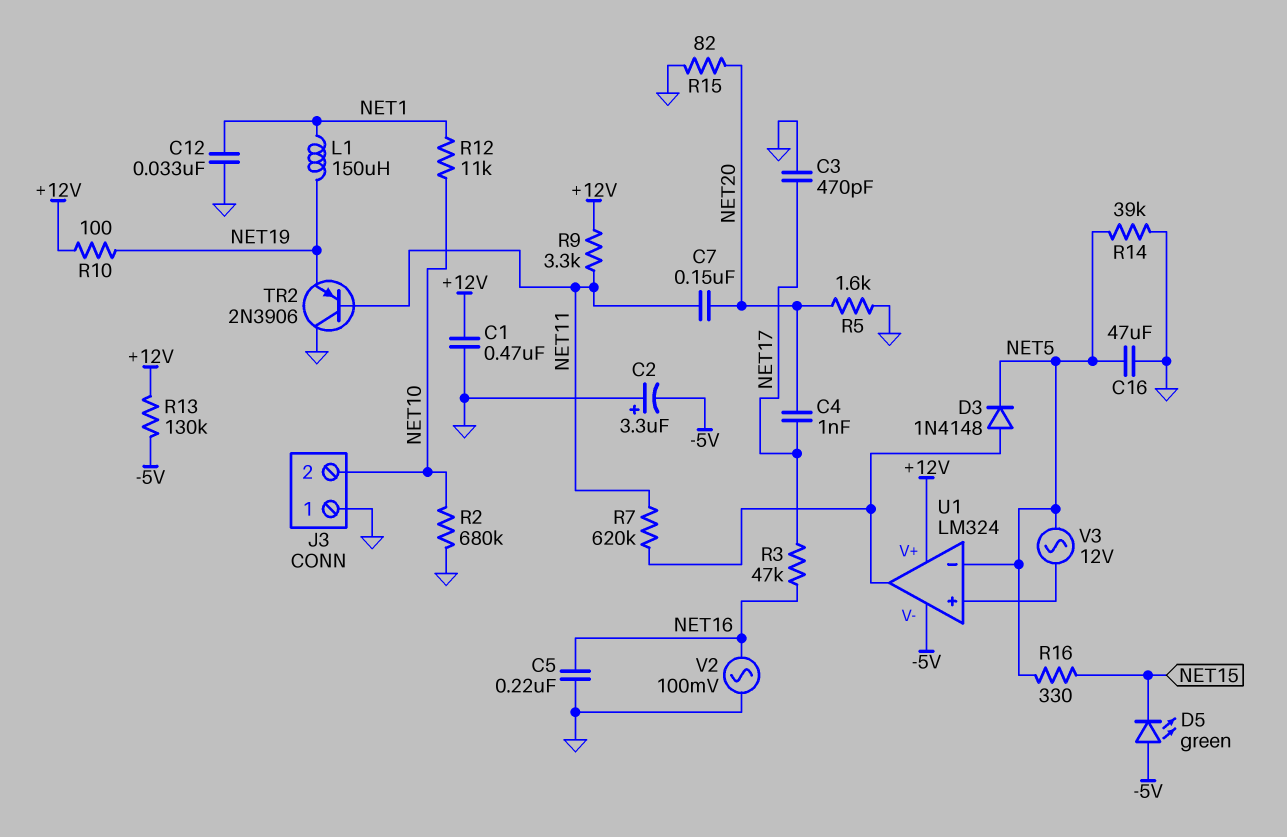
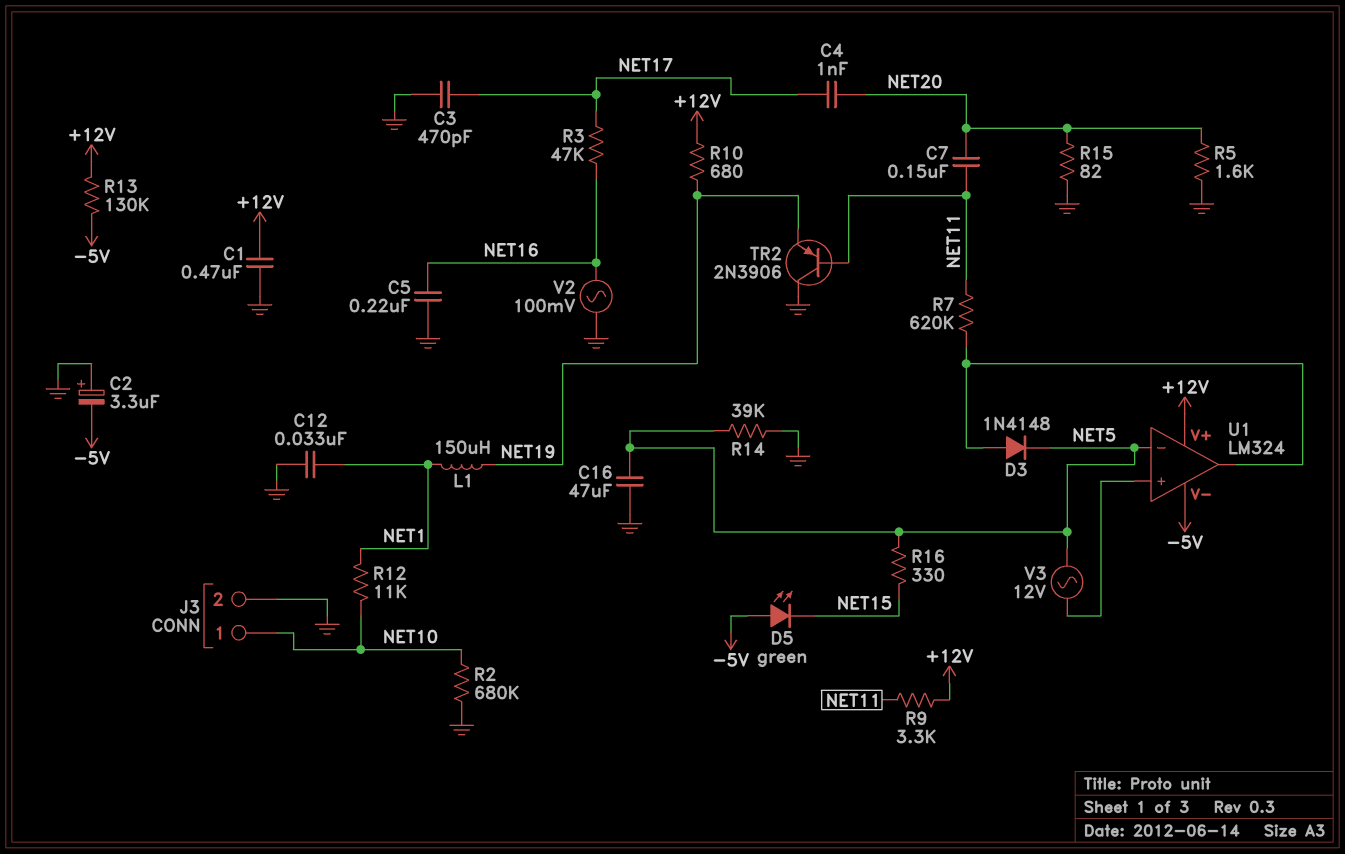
J3 pin 1: GND -> NET10
J3 pin 2: NET10 -> GND
R10: 100 (+12V, NET19) -> 680 (+12V, NET19)

